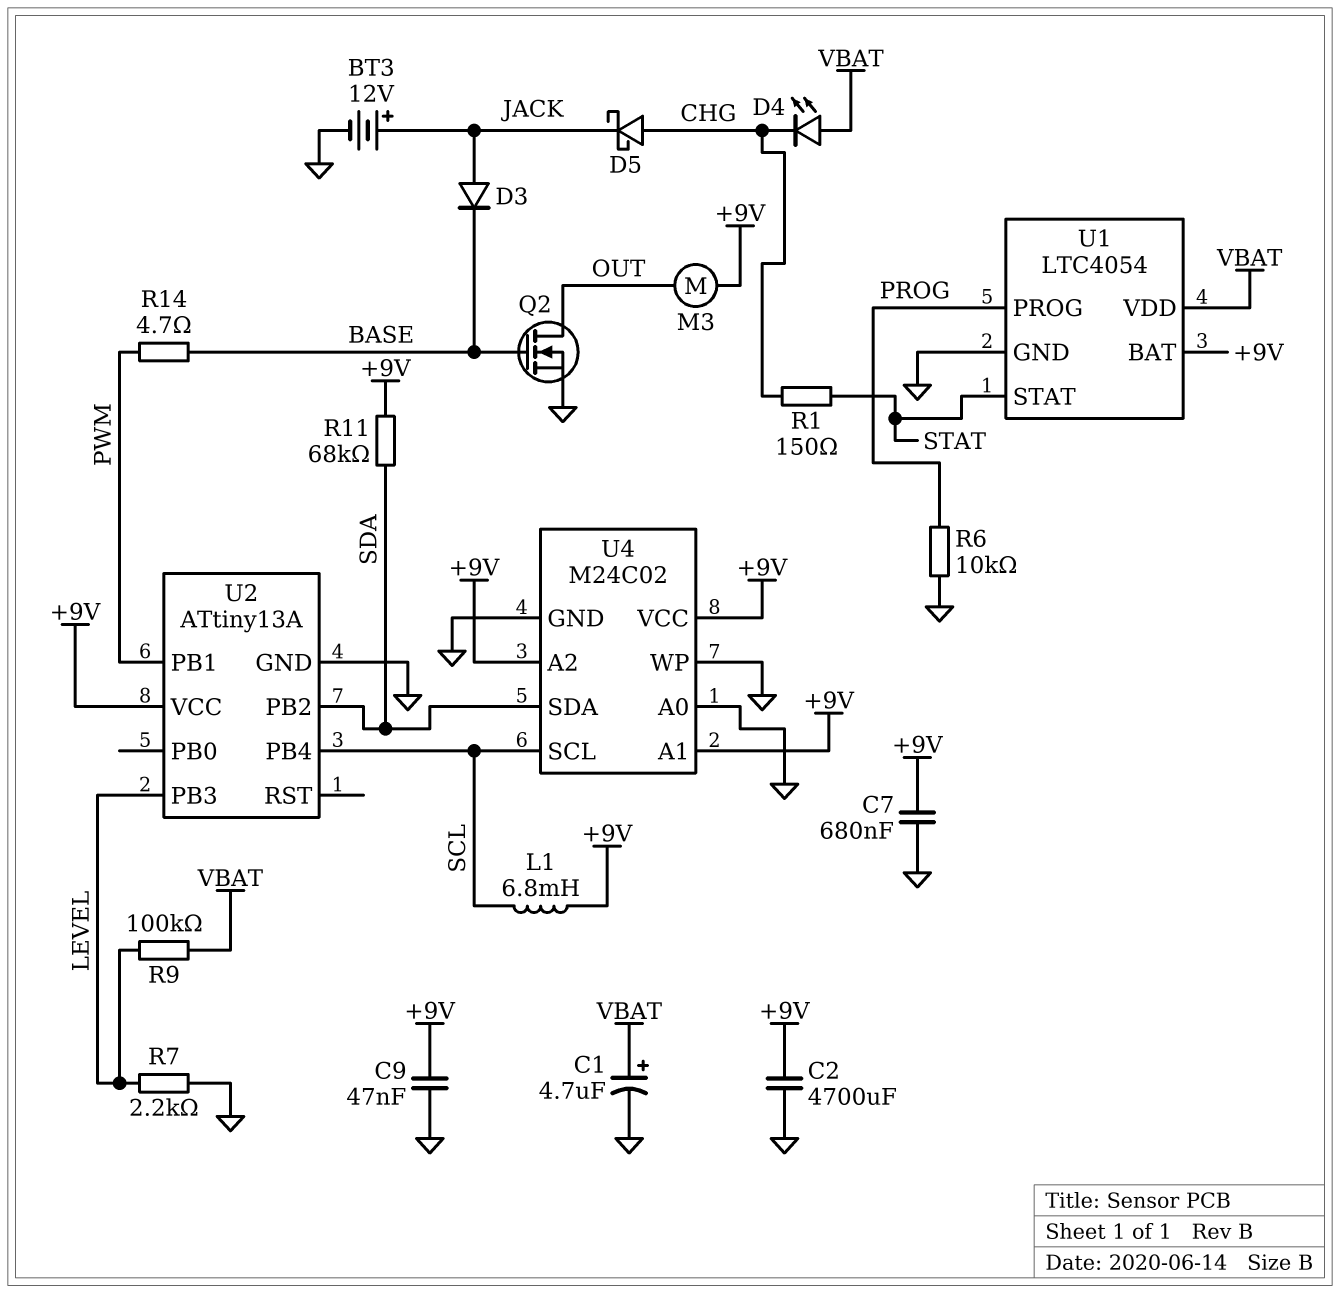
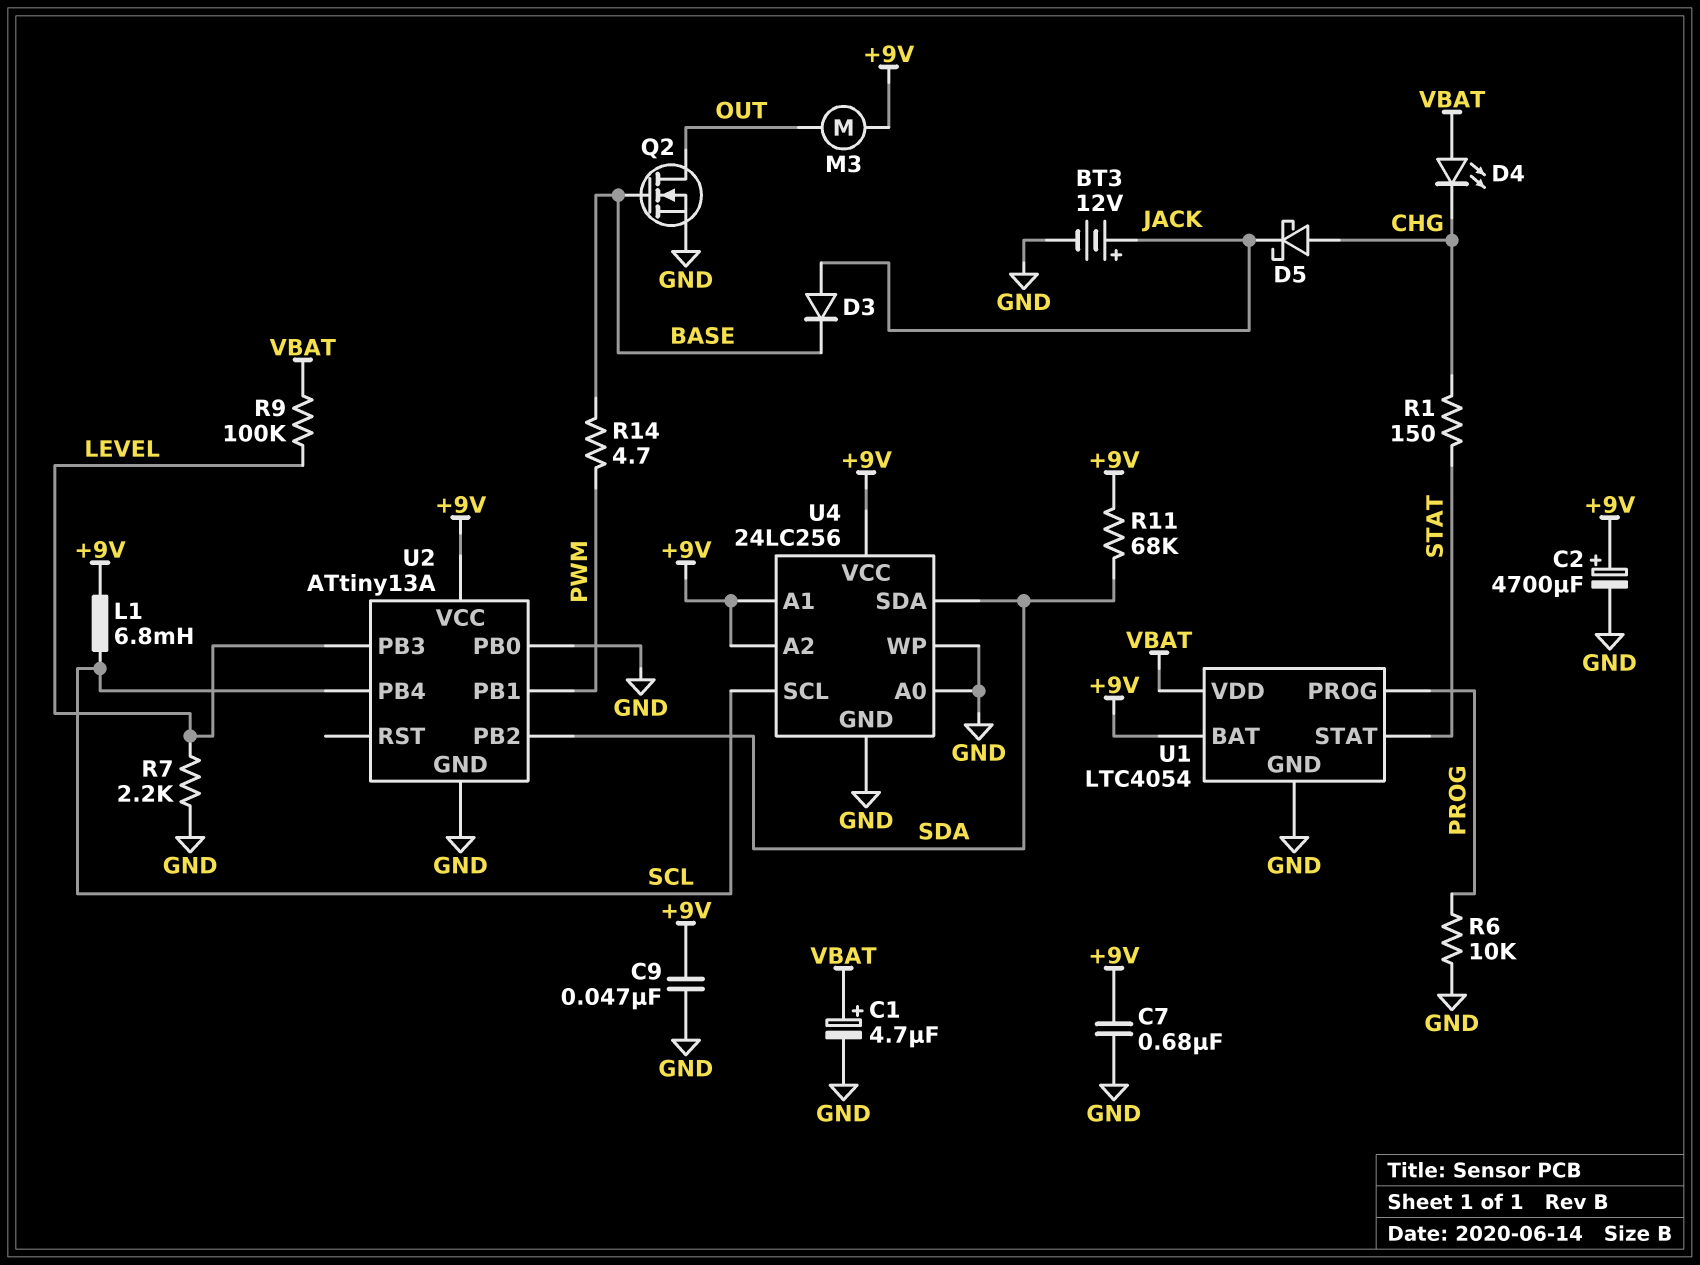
C2: 4700uF (+9V, GND) -> 4700uF (plus +9V, minus GND)
U2 pin PB0: none -> GND
U4: M24C02 -> 24LC256

